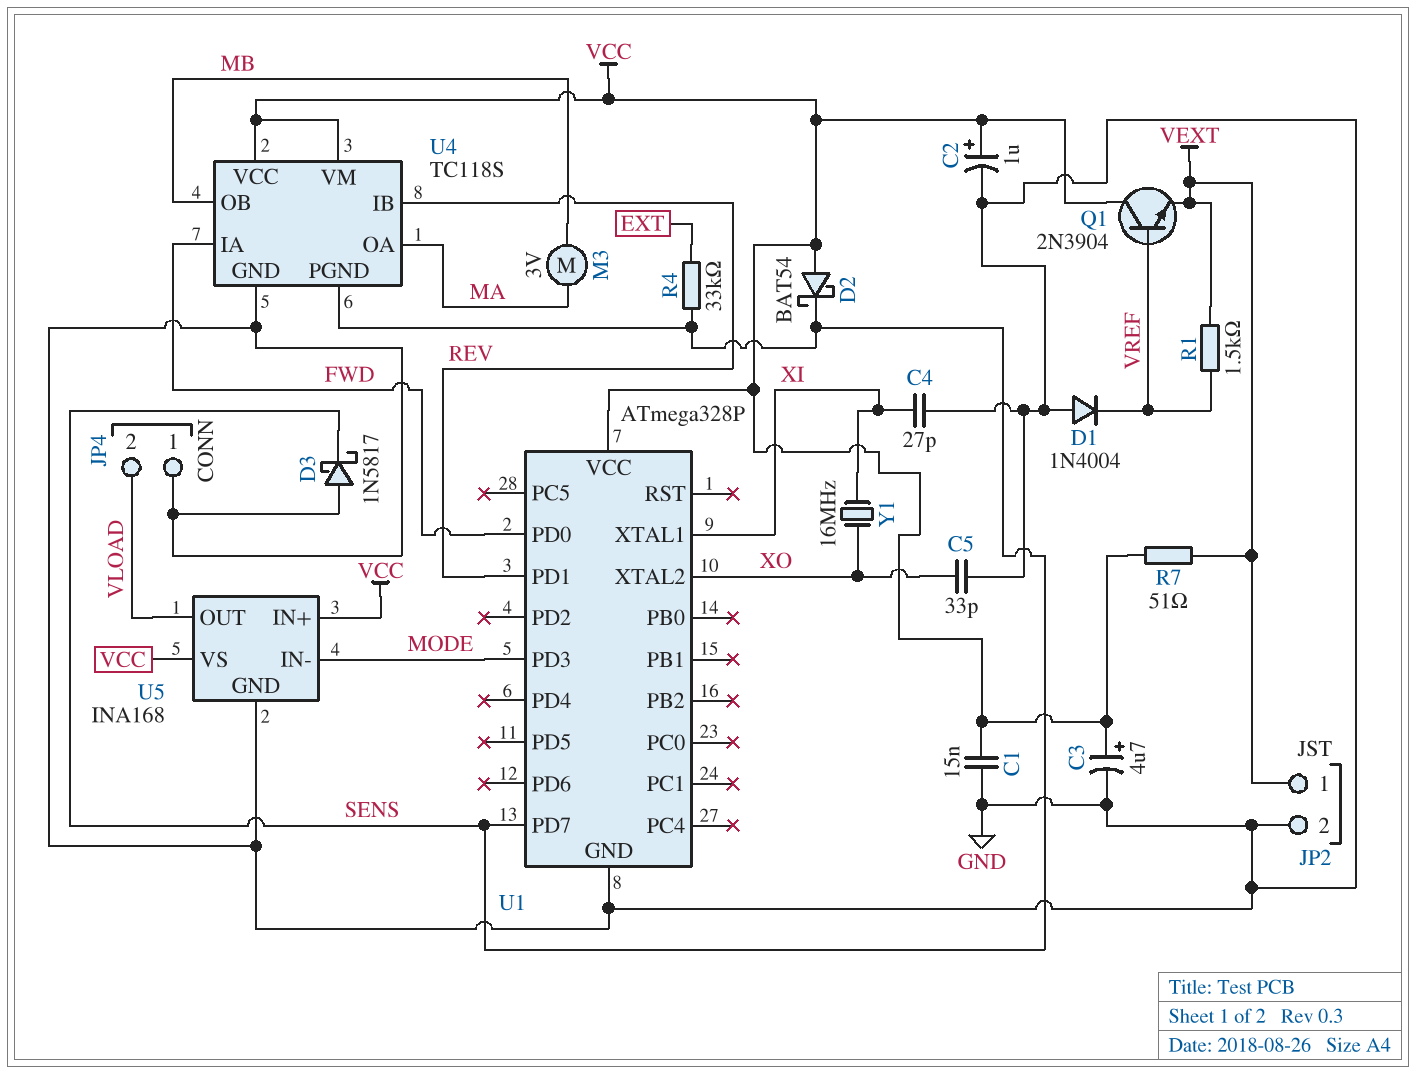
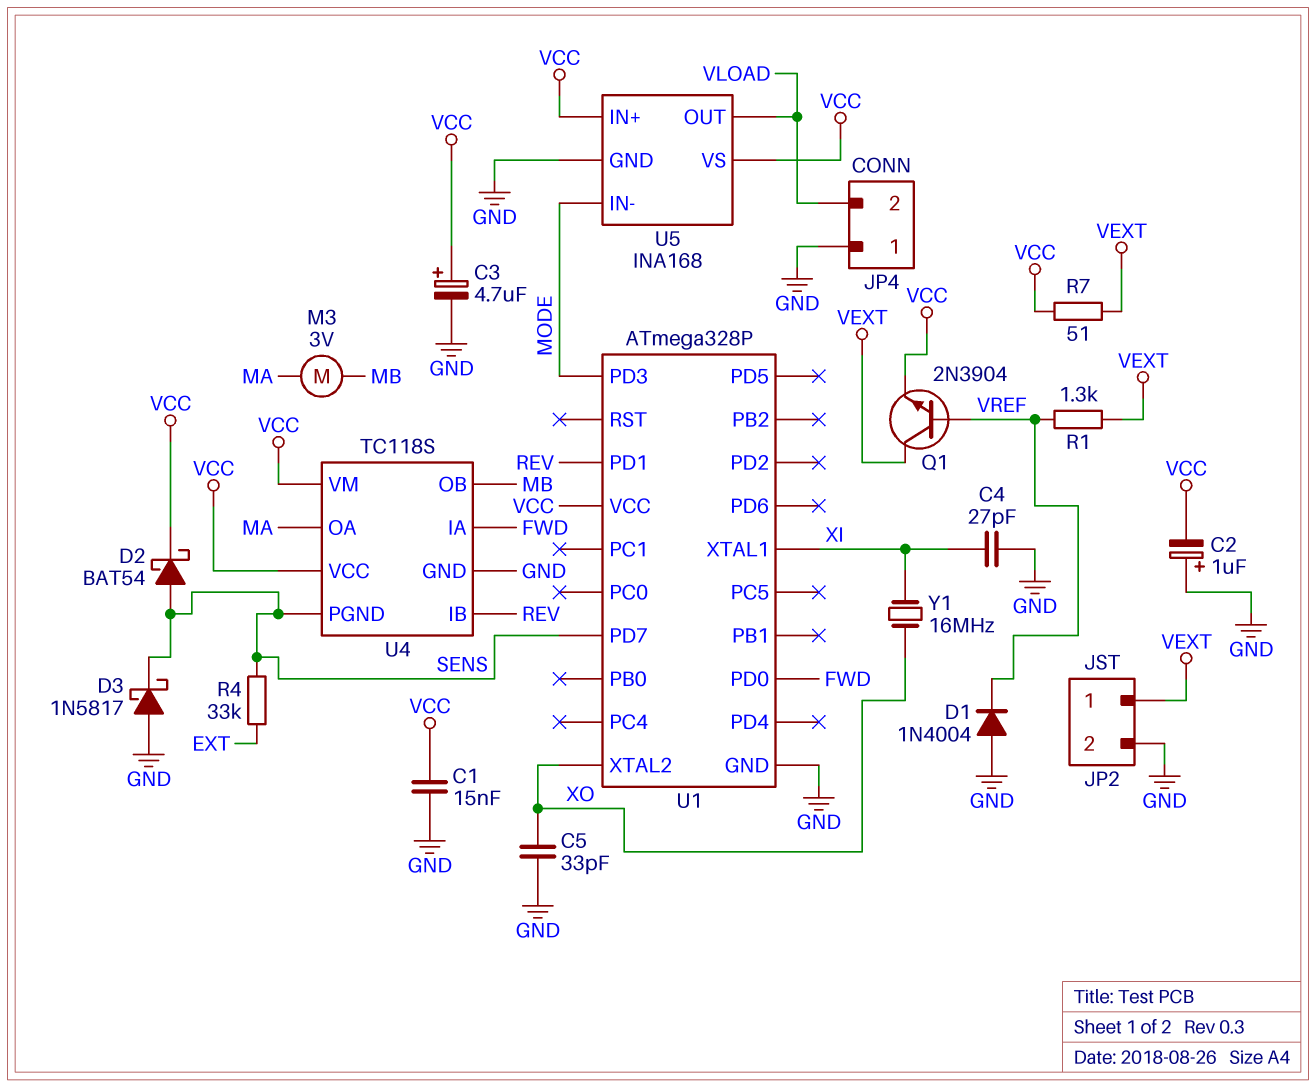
C2: 1uF (plus VCC, minus GND) -> 1uF (plus GND, minus VCC)
D2: schottky BAT54 (A VCC, K SENS) -> schottky BAT54 (A SENS, K VCC)
Q1: NPN 2N3904 (B VREF, C VCC, E VEXT) -> NPN 2N3904 (B VREF, C VEXT, E VCC)
R1: 1.5k (VEXT, VREF) -> 1.3k (VEXT, VREF)

